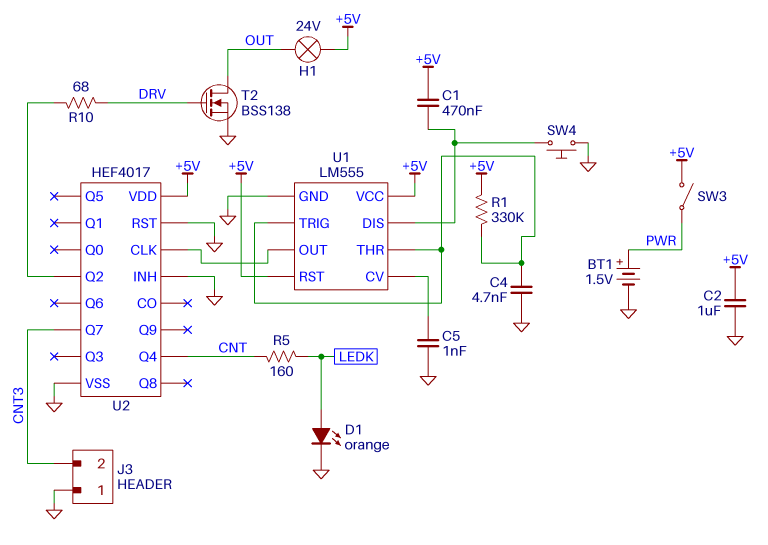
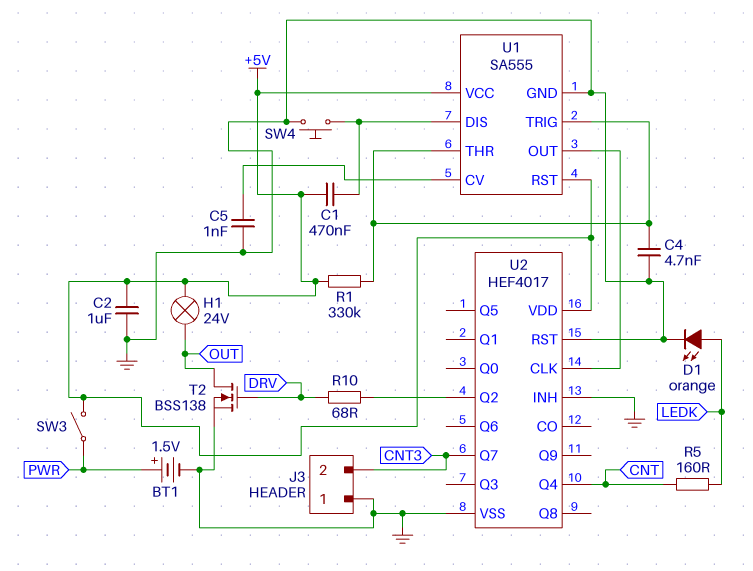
U1: LM555 -> SA555

